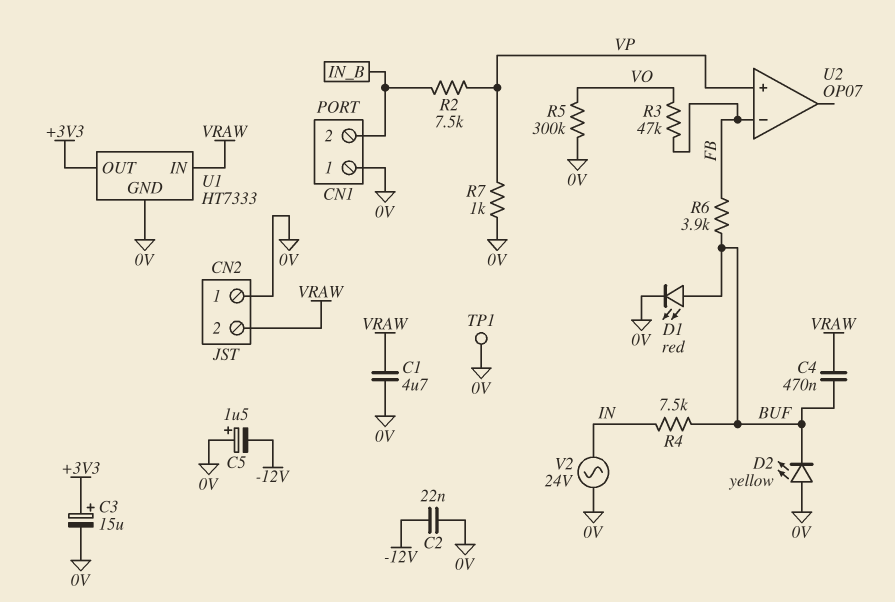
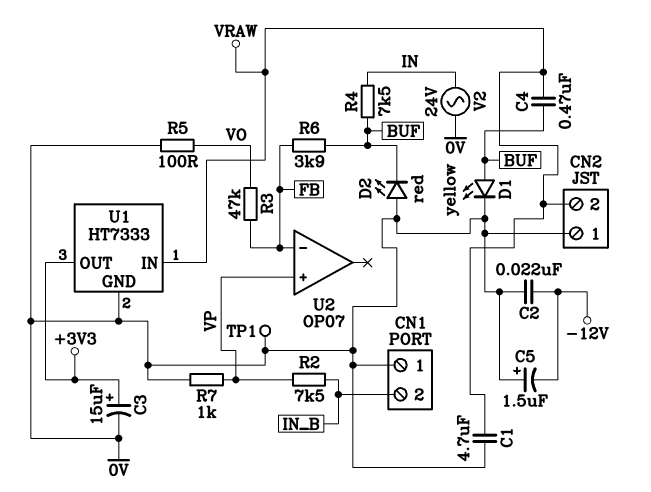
D1: LED red (A BUF, K 0V) -> LED yellow (A BUF, K 0V)
D2: LED yellow (A 0V, K BUF) -> LED red (A 0V, K BUF)
R5: 300k (0V, VO) -> 100 (0V, VO)

